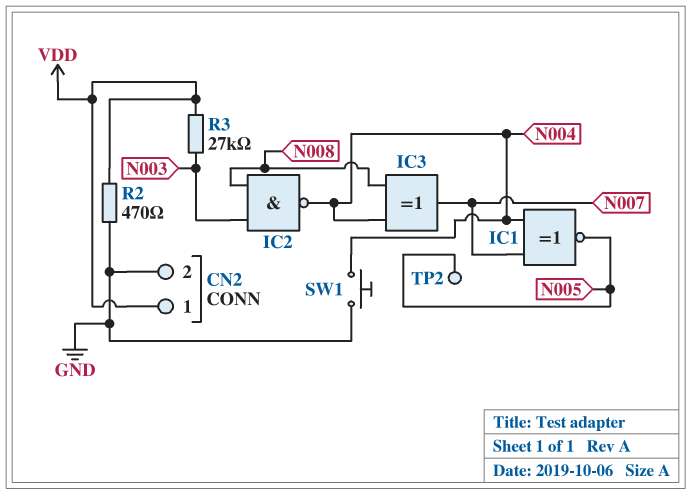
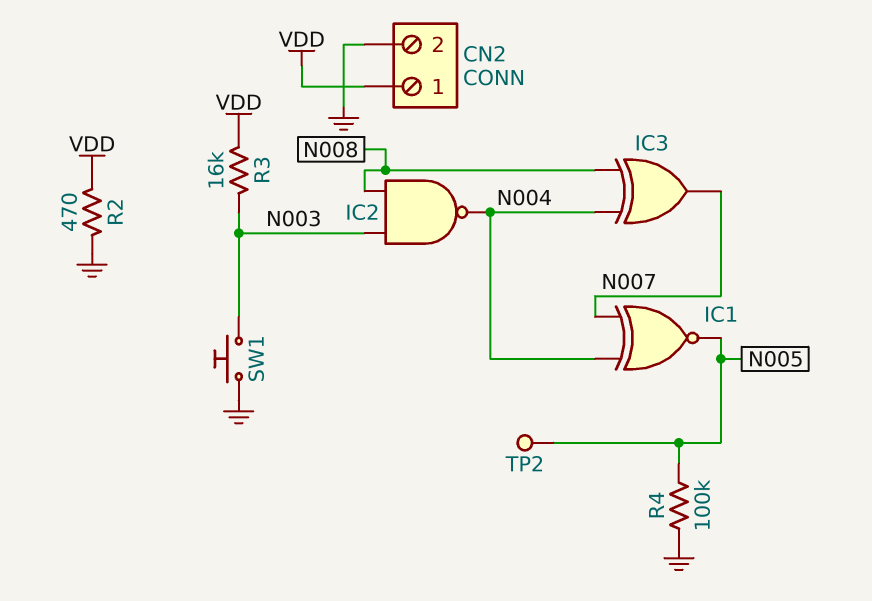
R3: 27k (N003, VDD) -> 16k (N003, VDD)
R4: none -> 100k (GND, N005)
SW1: button (GND, N004) -> button (GND, N003)

